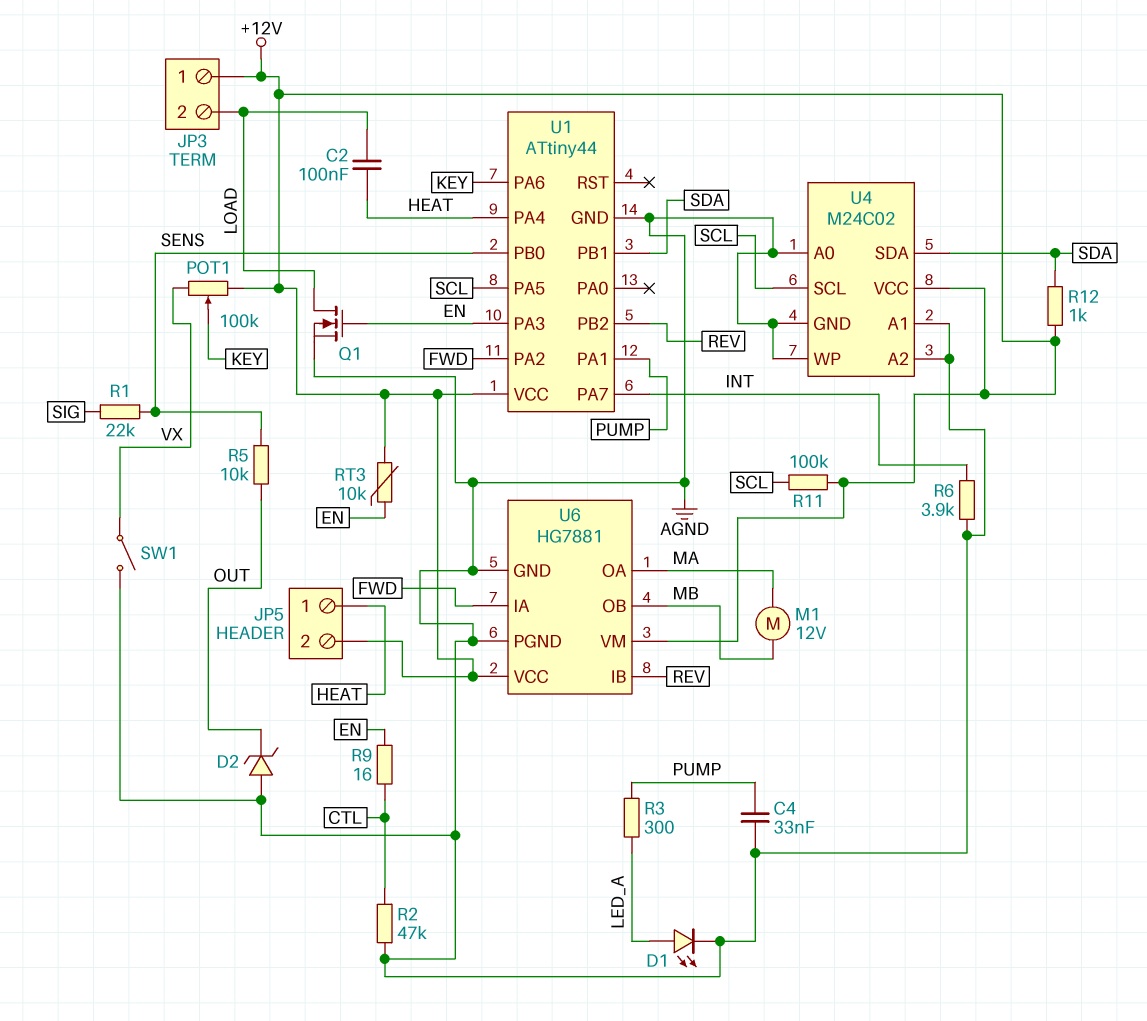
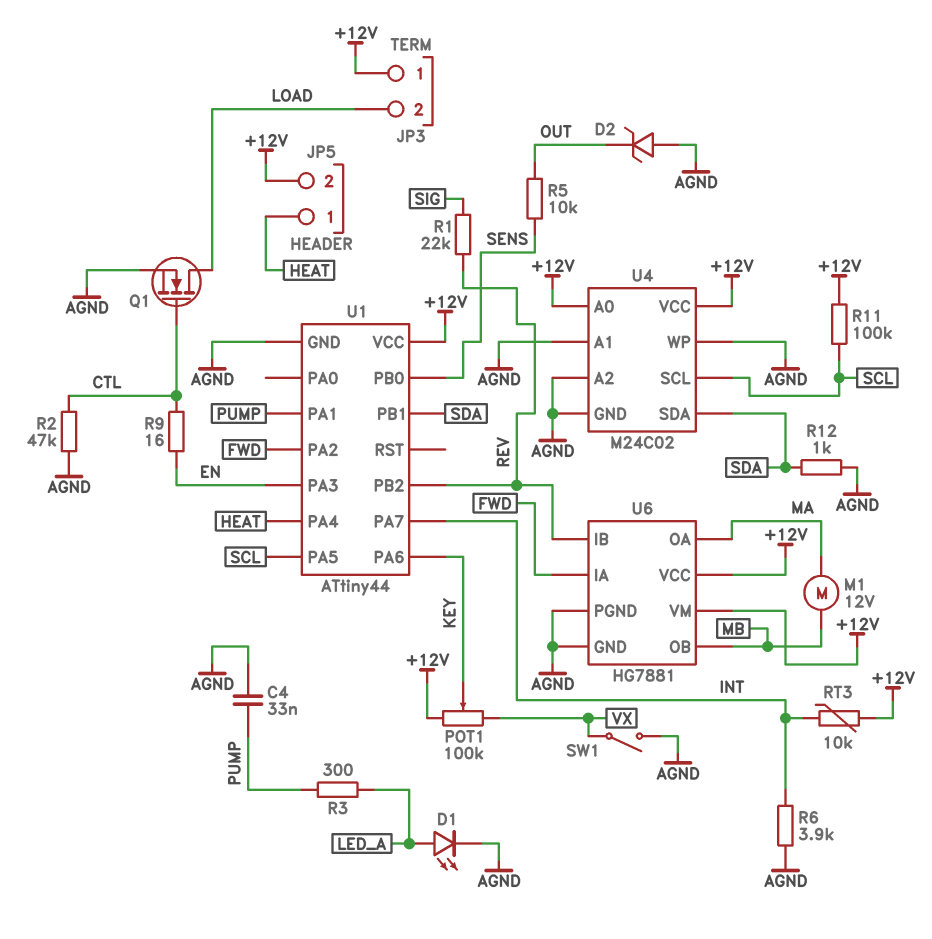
C2: 100nF (HEAT, LOAD) -> none
Q1: NMOS (G EN, D LOAD, S AGND) -> NMOS (G CTL, D LOAD, S AGND)
R1: 22k (SENS, SIG) -> 22k (REV, SIG)
R12: 1k (+12V, SDA) -> 1k (AGND, SDA)
RT3: 10k (+12V, EN) -> 10k (+12V, INT)
U4 pin A0: AGND -> +12V

